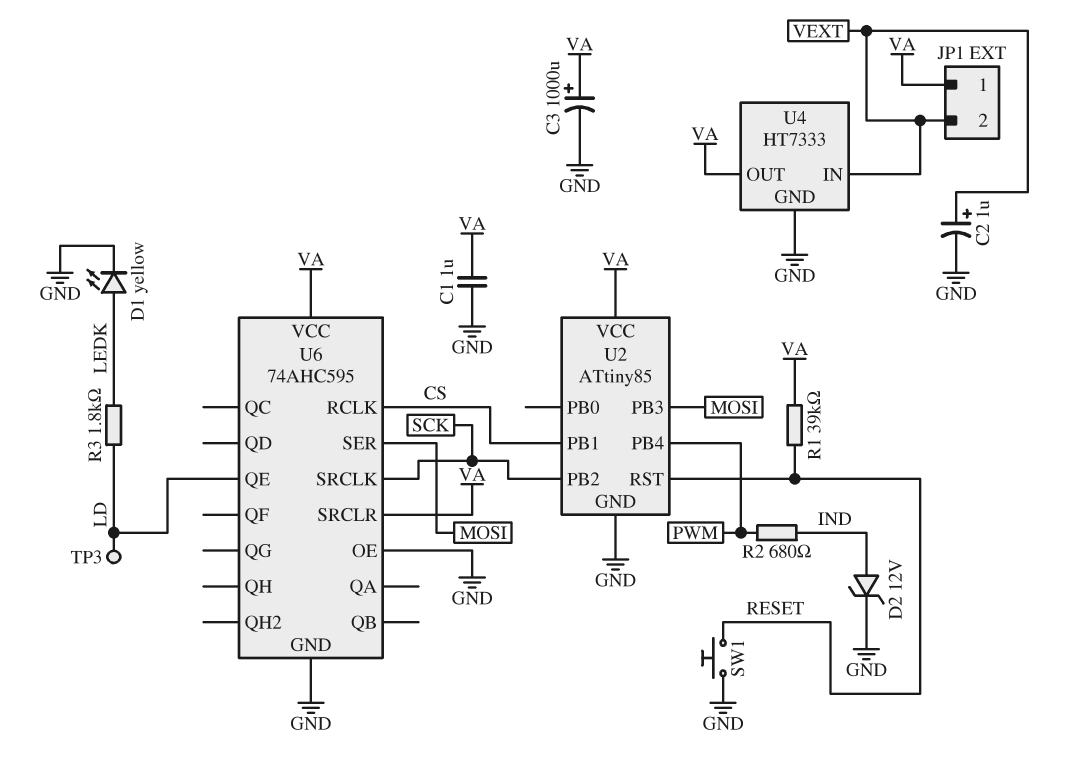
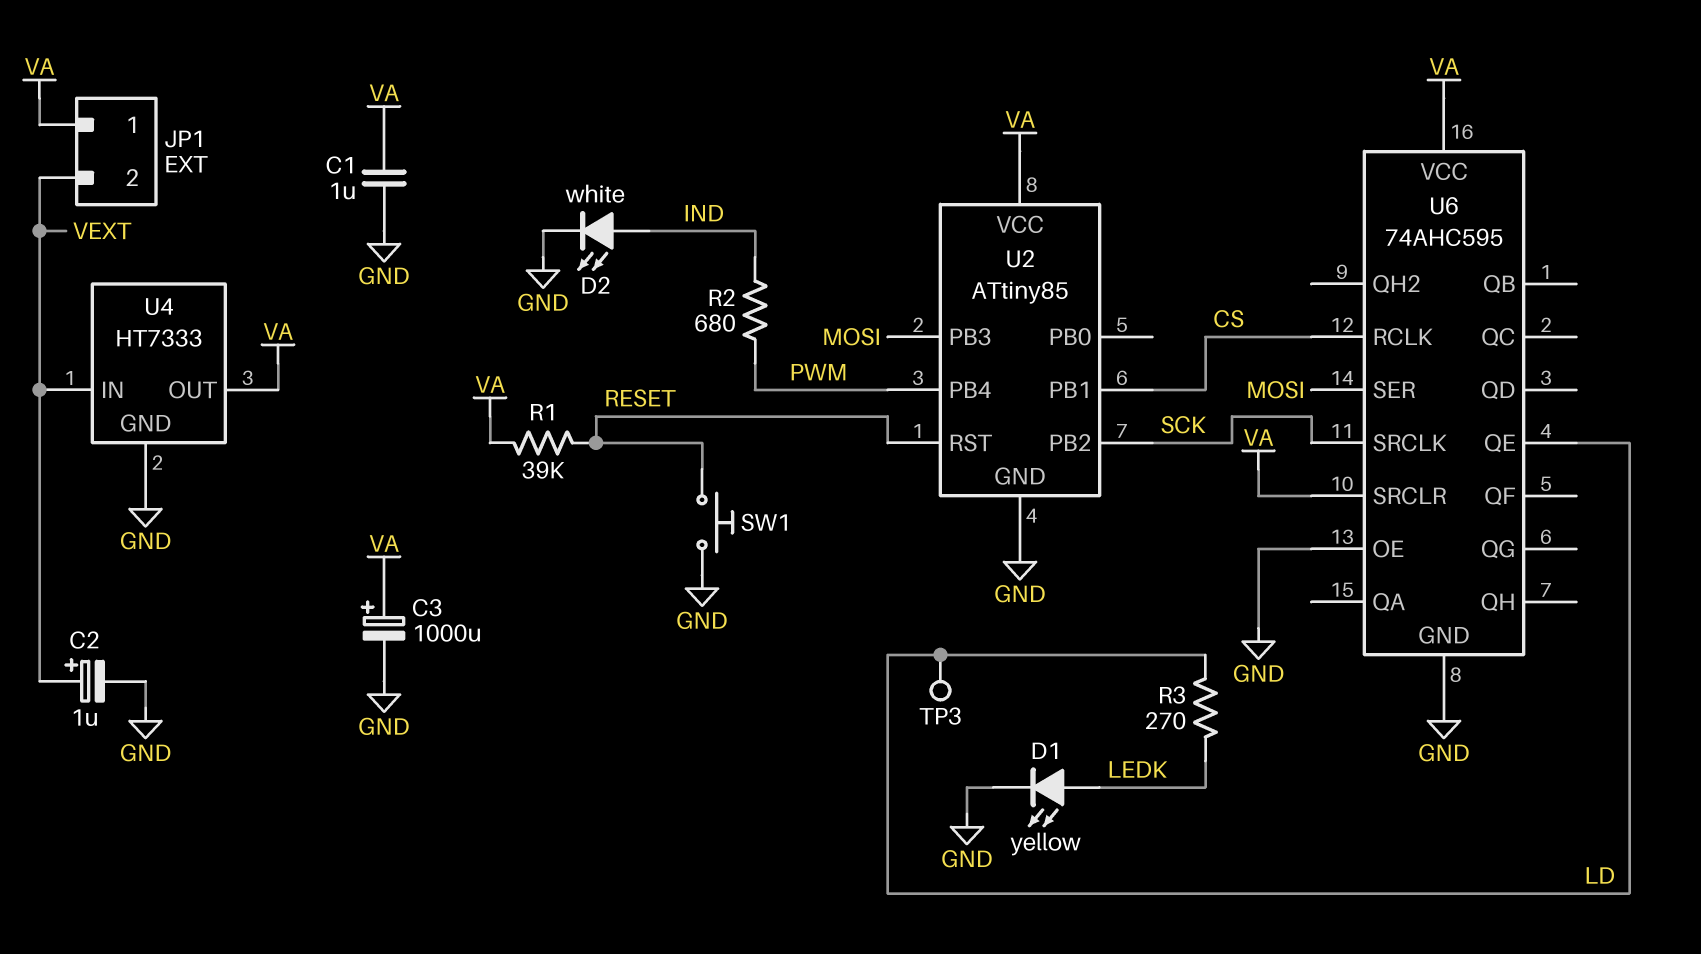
D2: zener 12V (A IND, K GND) -> LED white (A IND, K GND)
R3: 1.8k (LD, LEDK) -> 270 (LD, LEDK)

